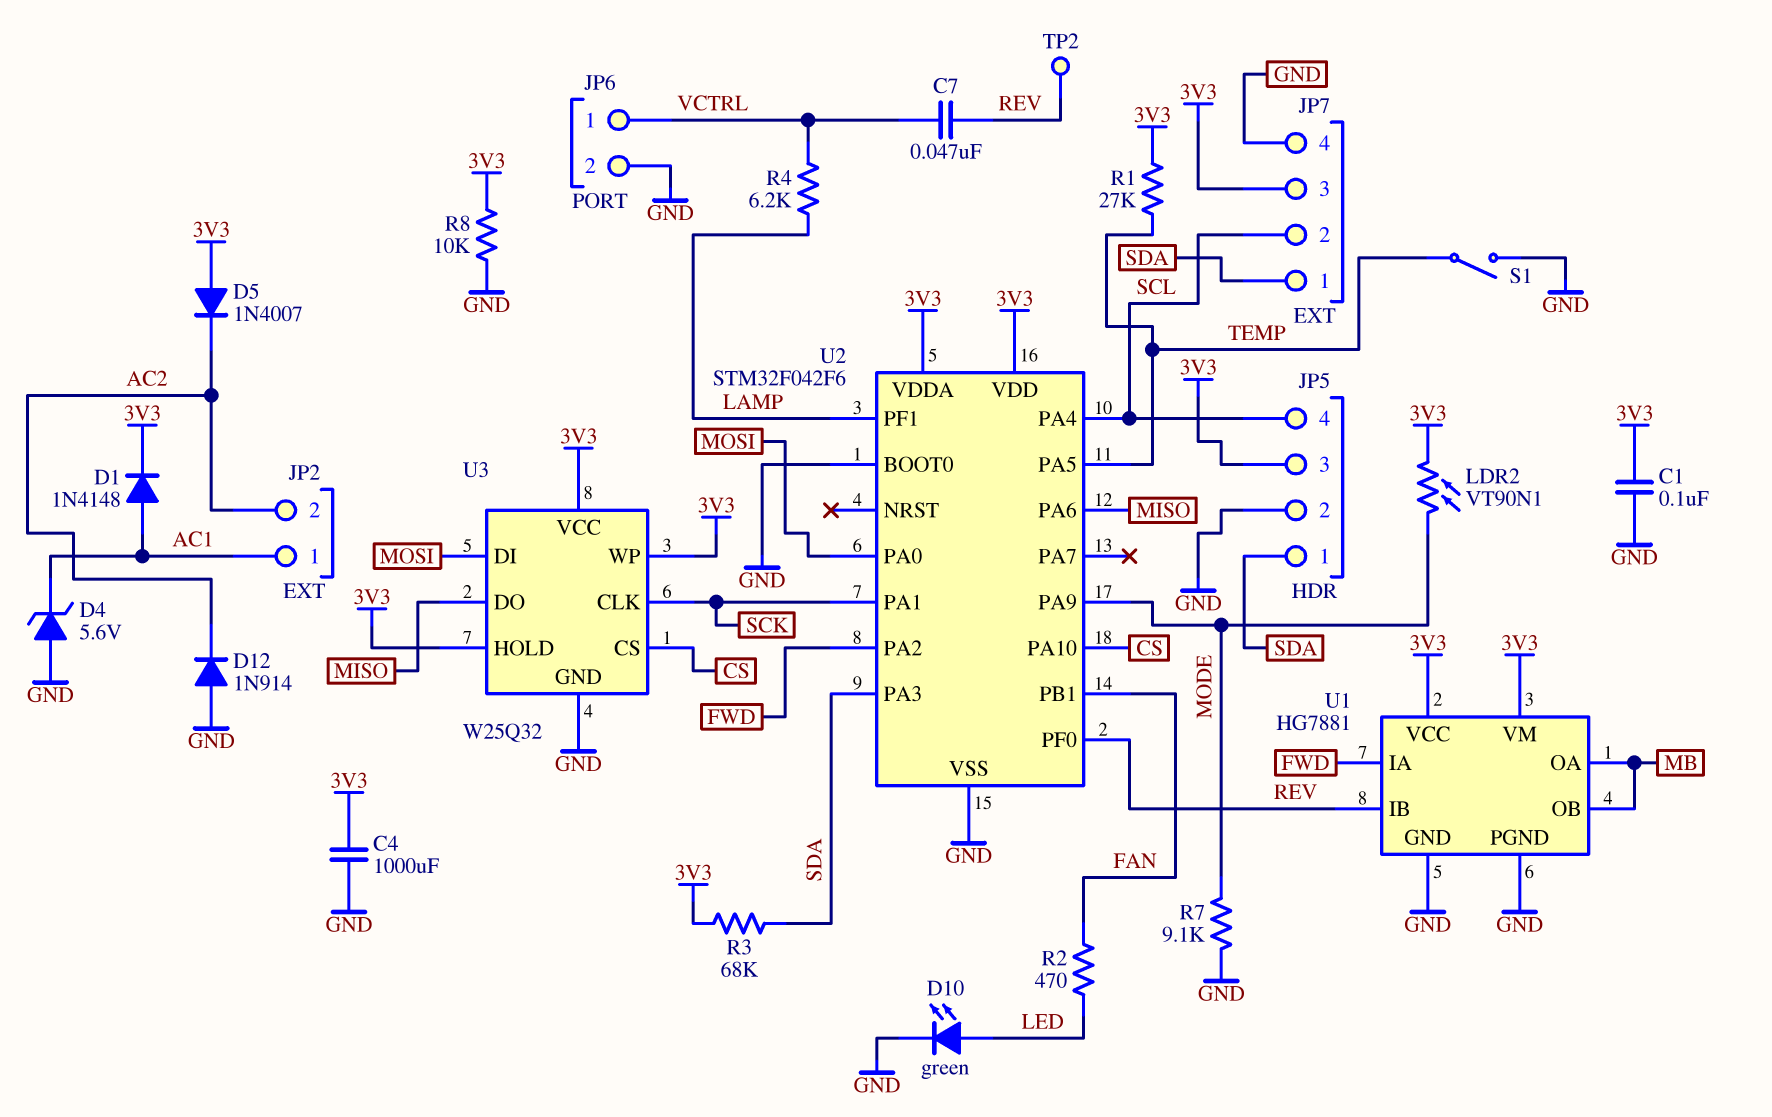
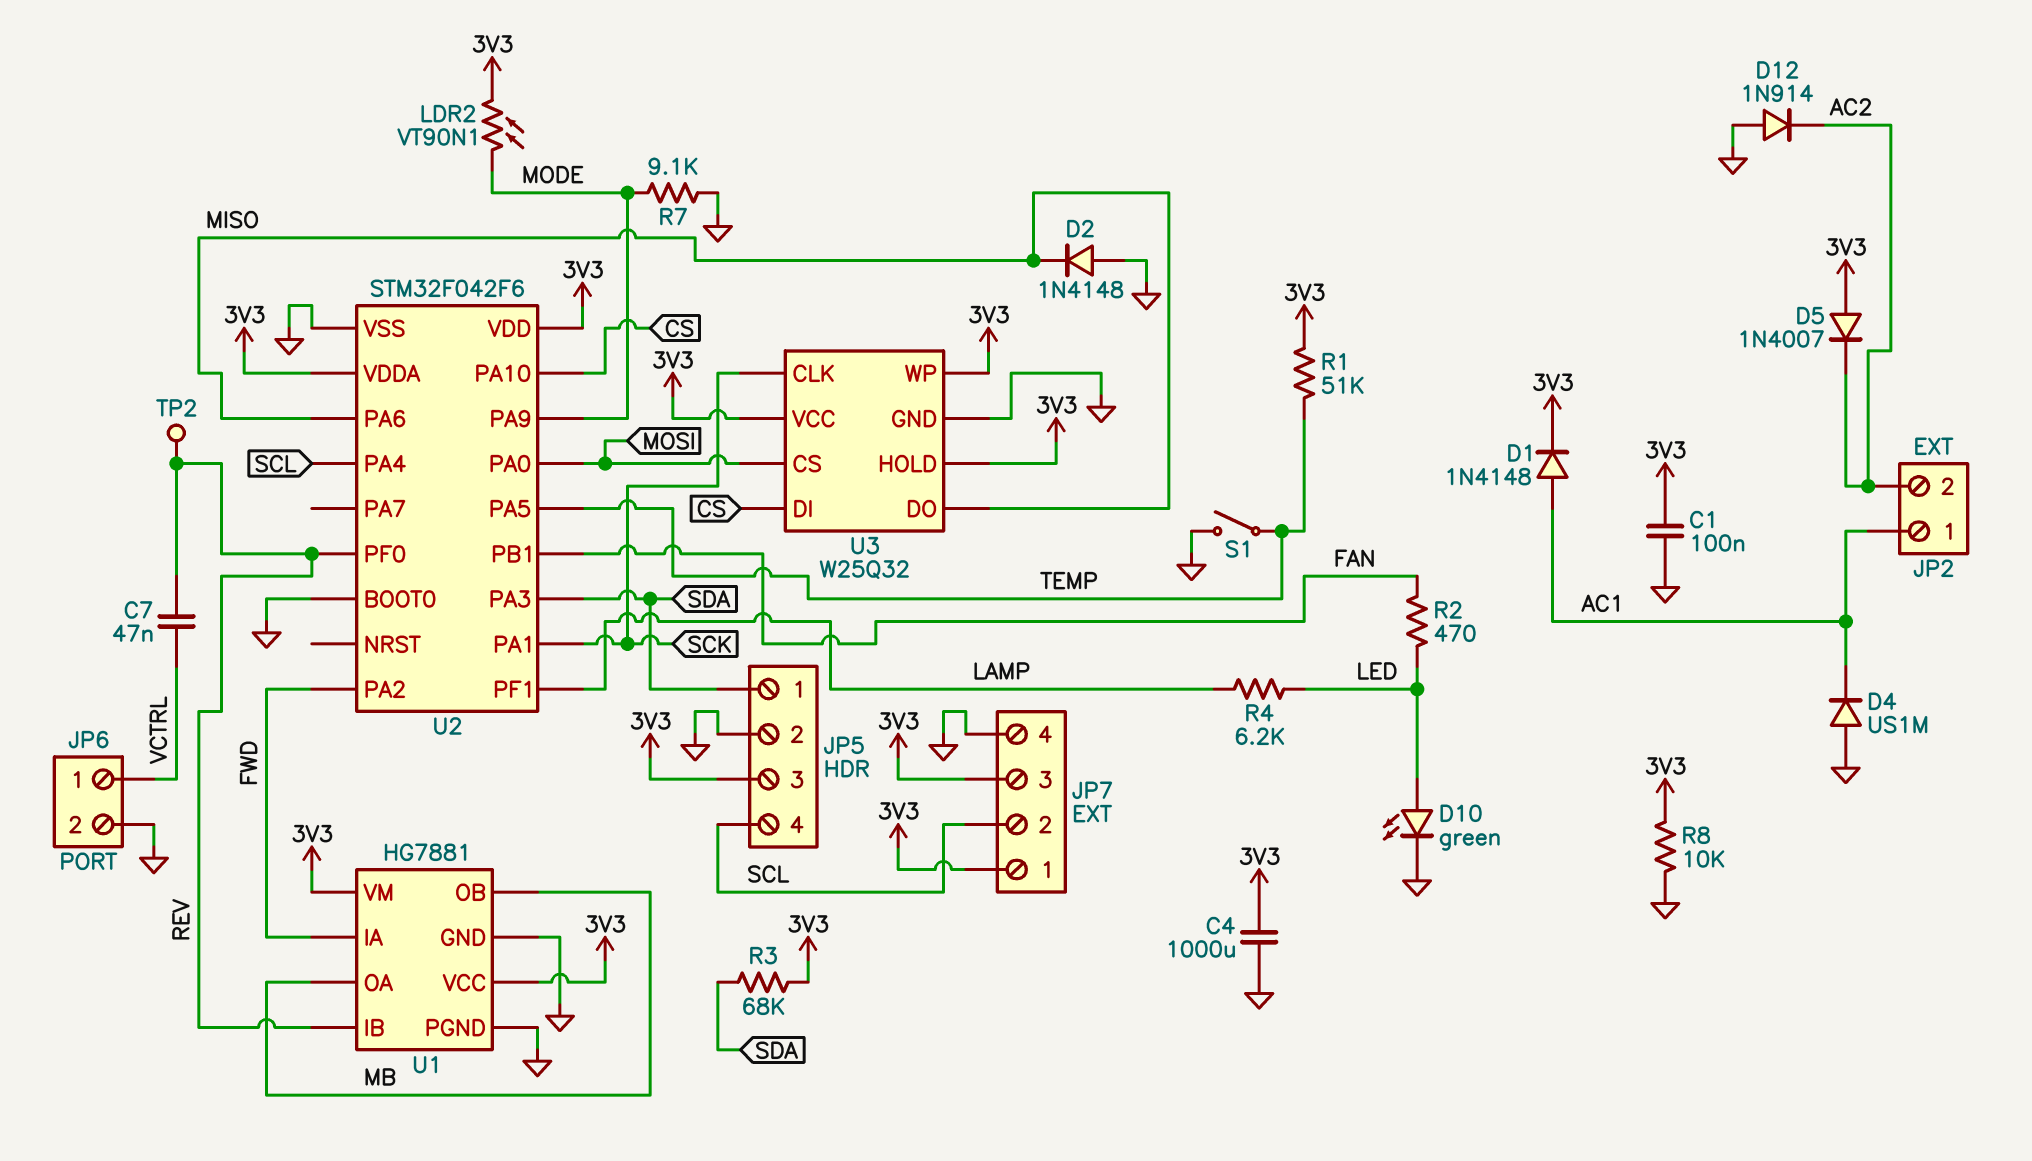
D2: none -> diode 1N4148 (A GND, K MISO)
D4: zener 5.6V (A GND, K AC1) -> diode US1M (A GND, K AC1)
JP7 pin 1: SDA -> 3V3
R1: 27k (3V3, TEMP) -> 51k (3V3, TEMP)
R4: 6.2k (LAMP, VCTRL) -> 6.2k (LAMP, LED)
U3 pin CS: CS -> MOSI
U3 pin DI: MOSI -> CS

